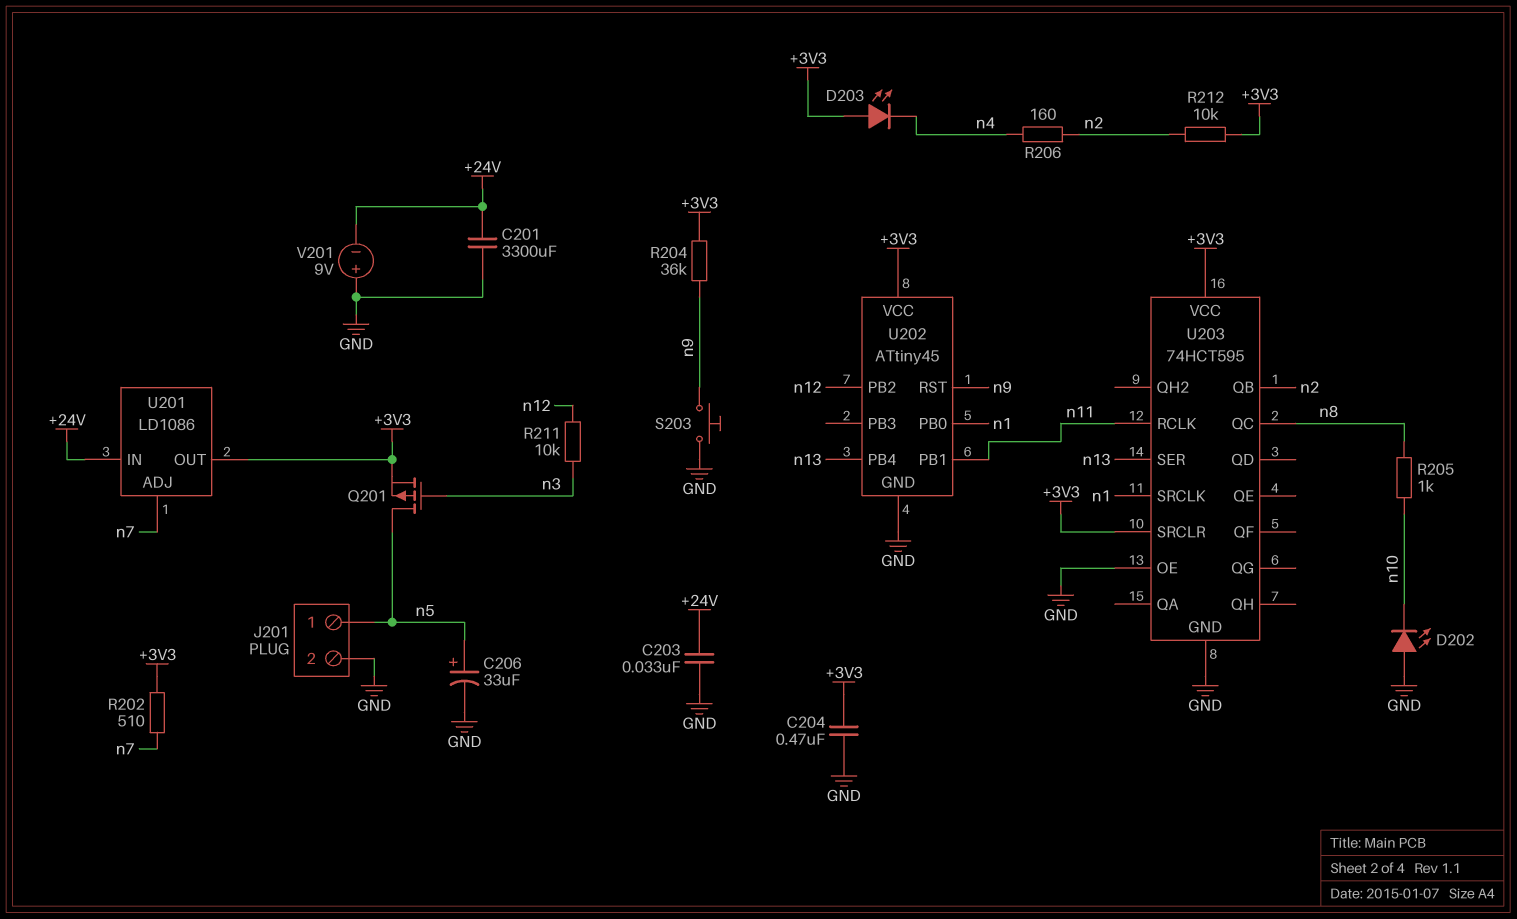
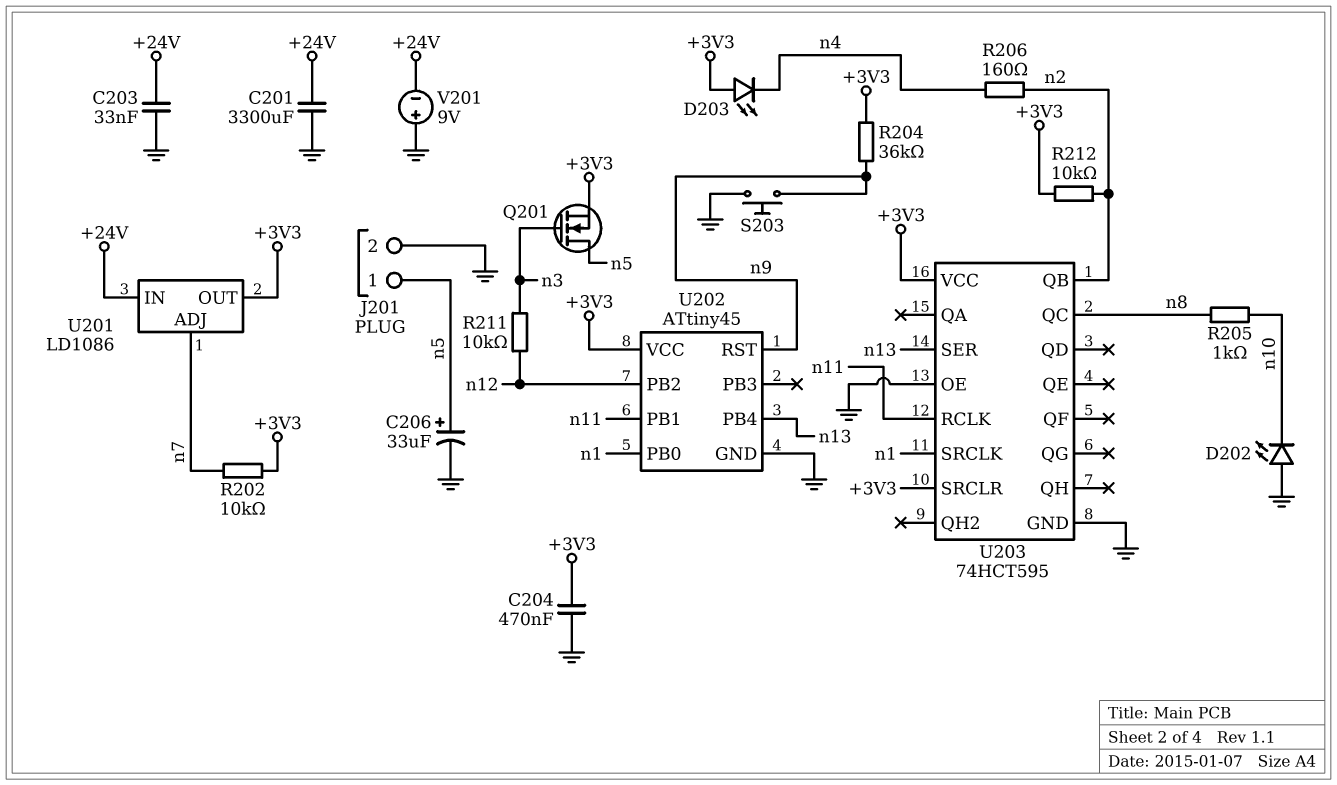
Q201: PMOS (G n3, D n5, S +3V3) -> NMOS (G n3, D n5, S +3V3)
R202: 510 (+3V3, n7) -> 10k (+3V3, n7)

